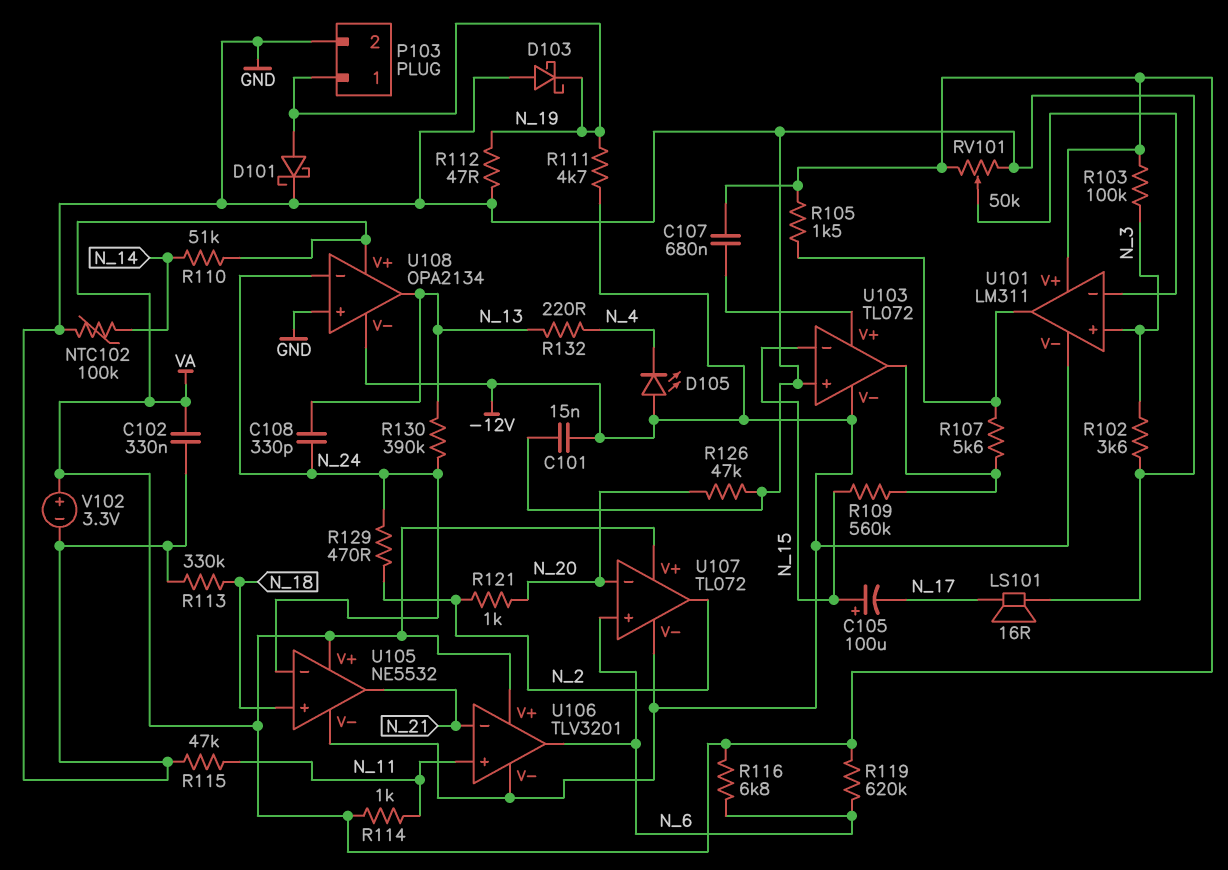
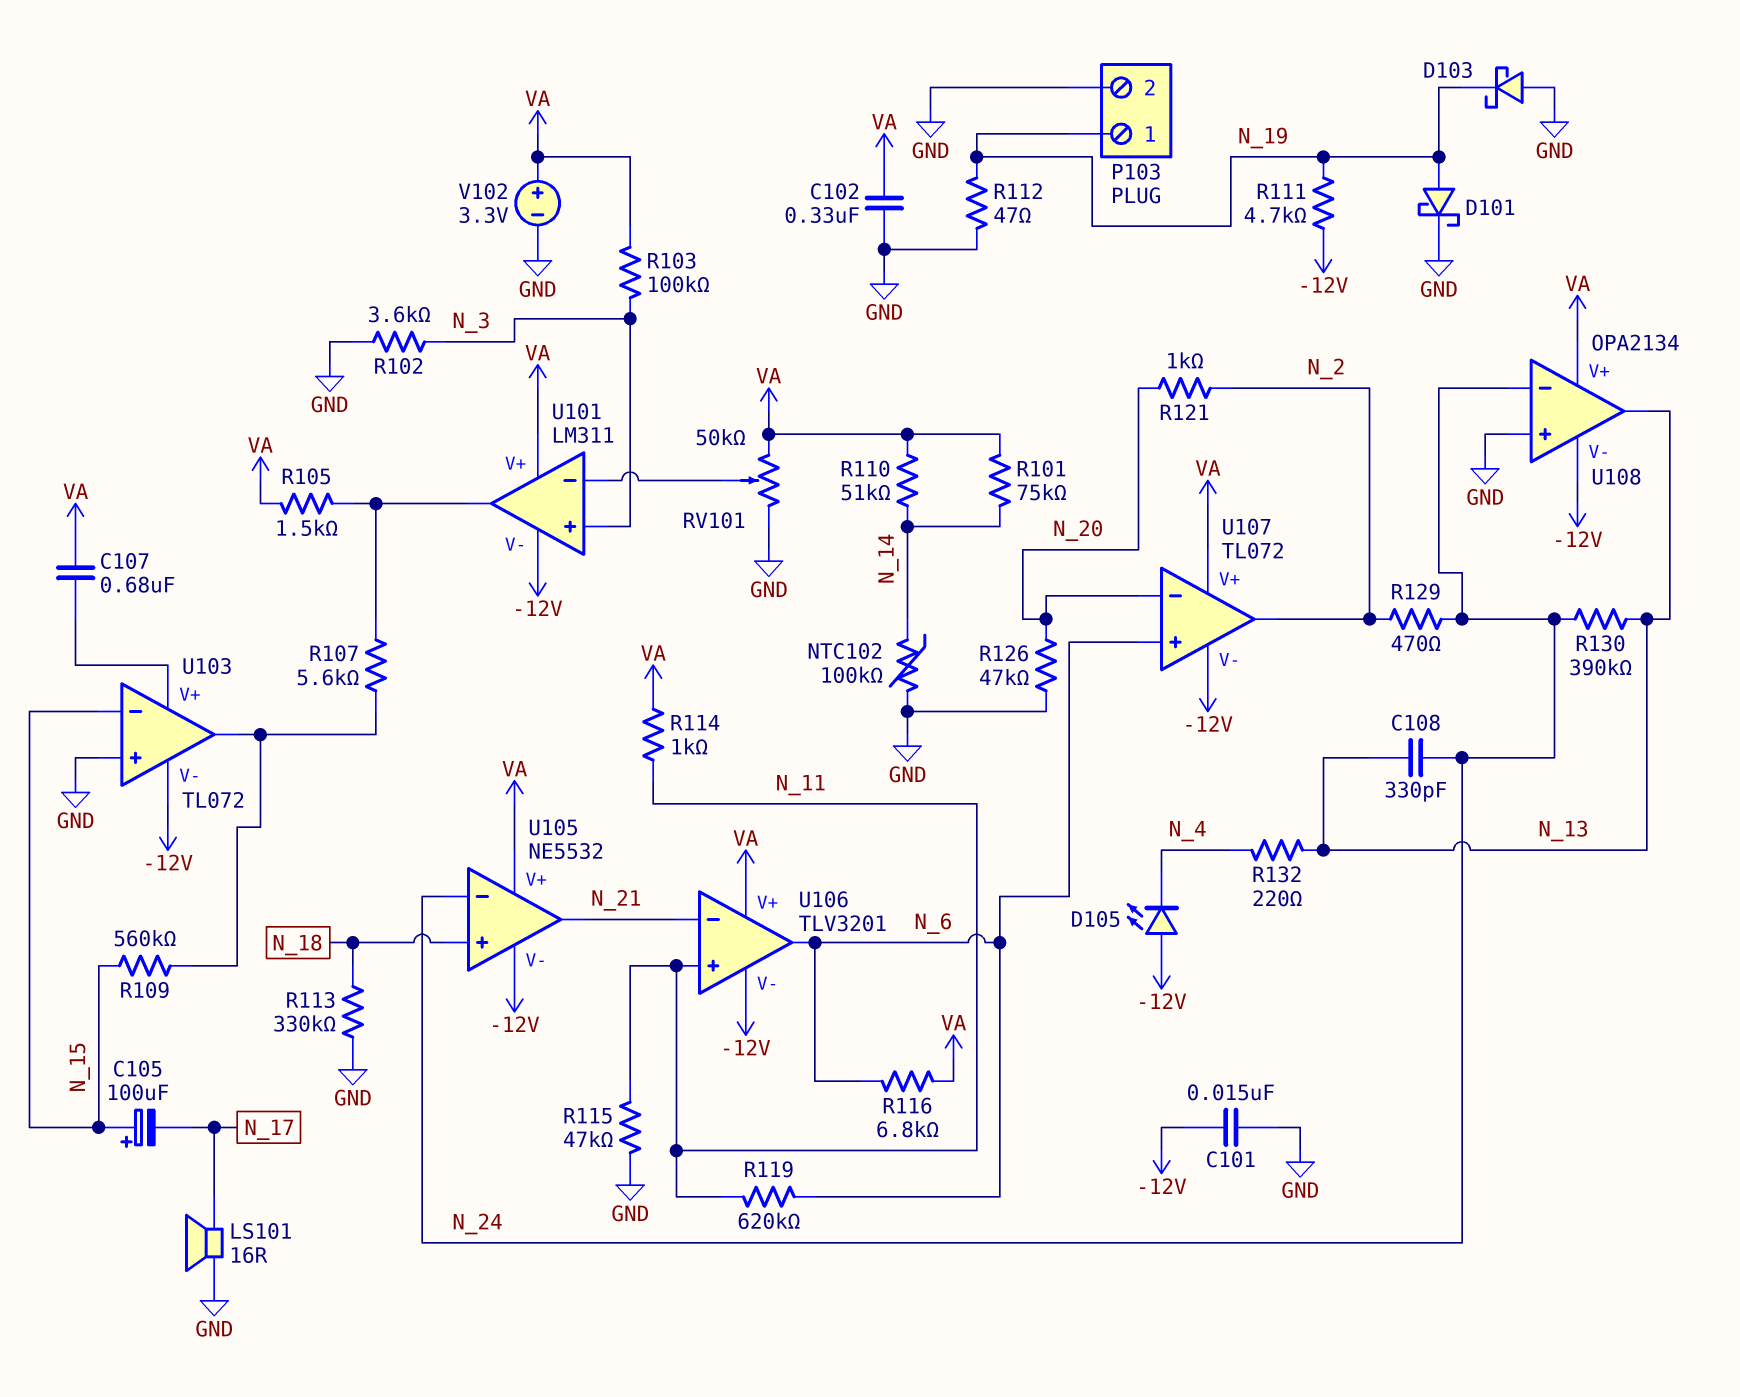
R101: none -> 75k (N_14, VA)
R119: 620k (N_6, VA) -> 620k (N_6, N_11)

